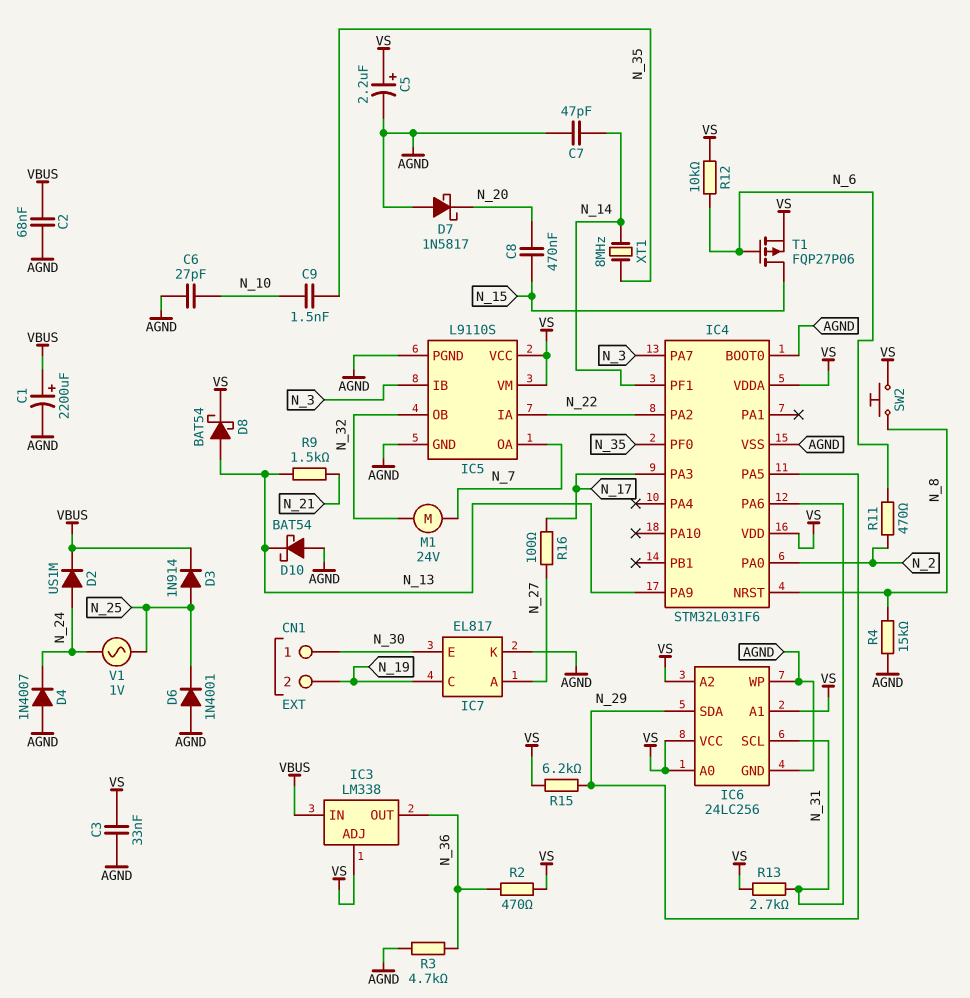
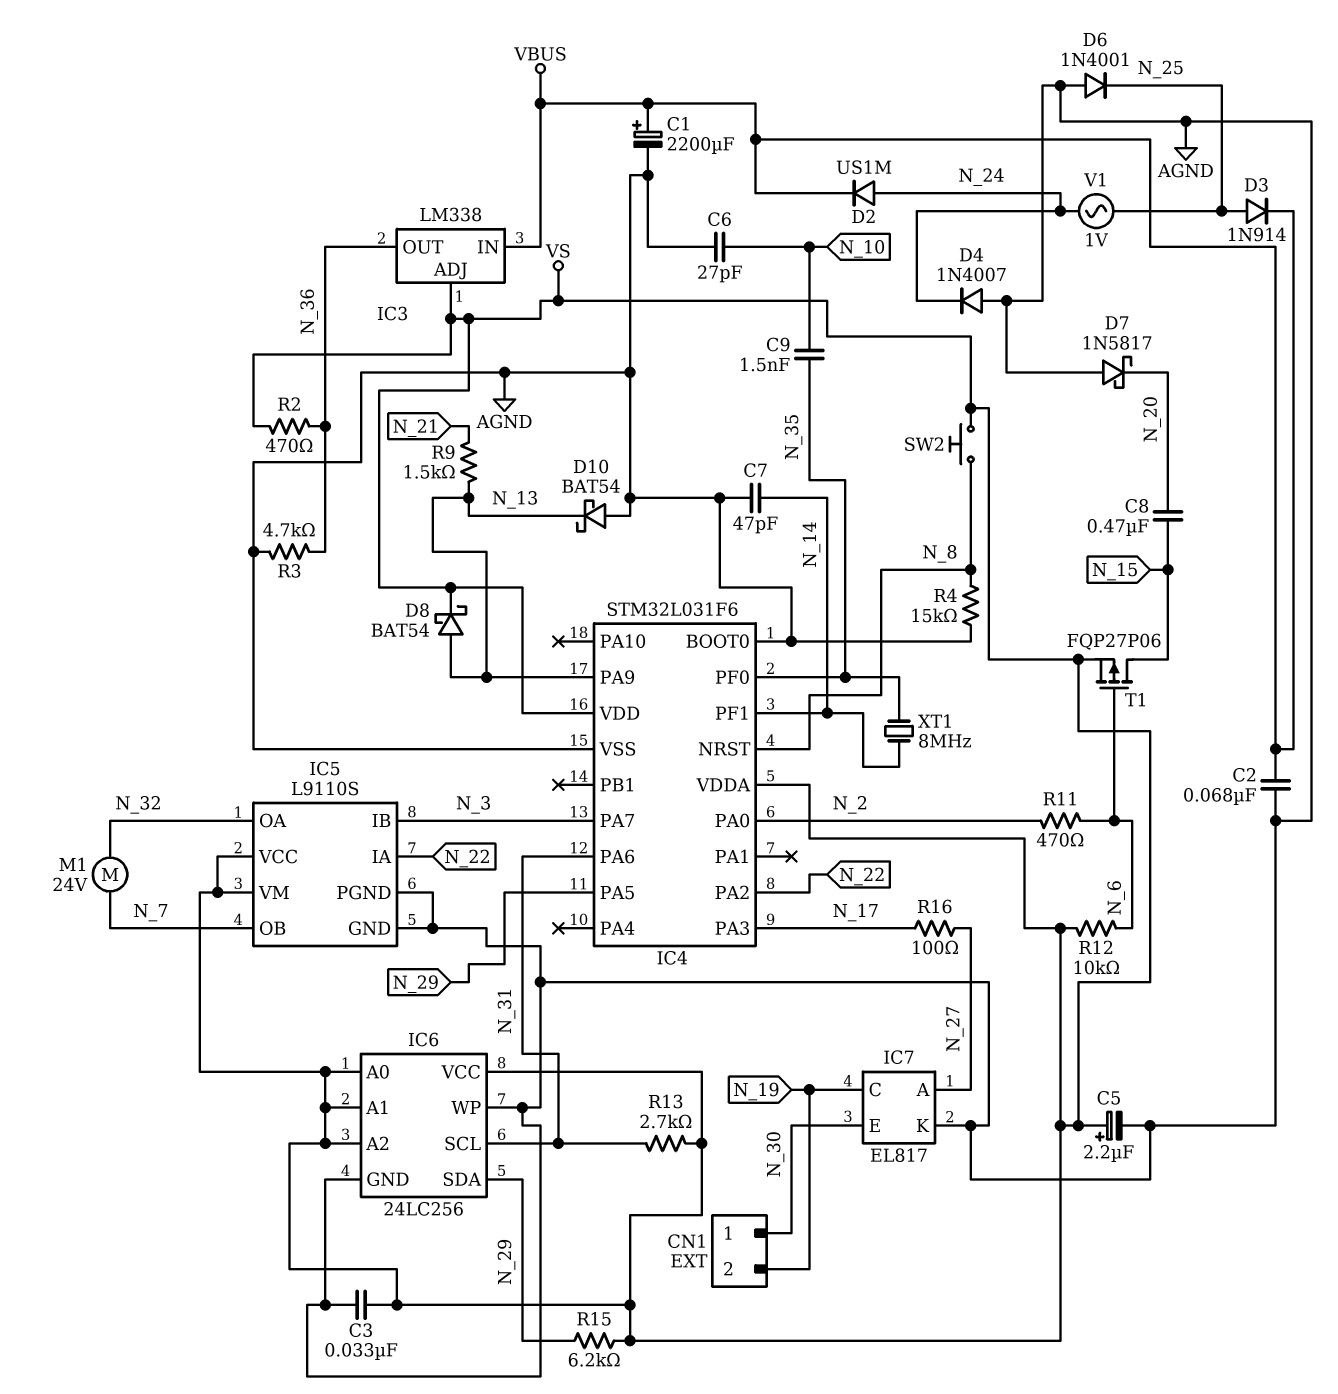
IC5 pin OA: N_7 -> N_32
IC5 pin OB: N_32 -> N_7

